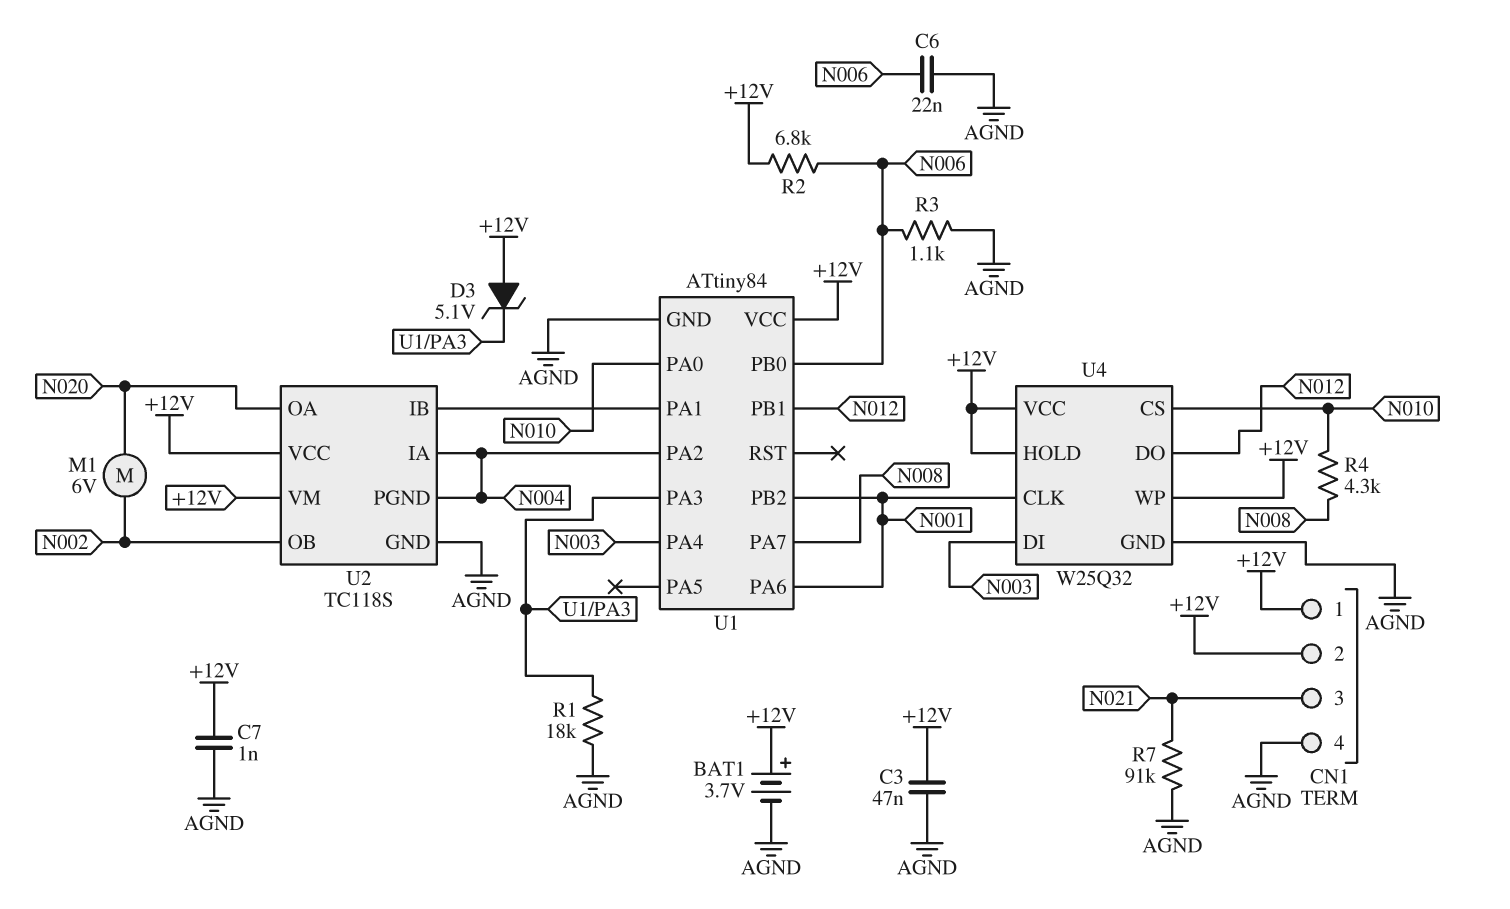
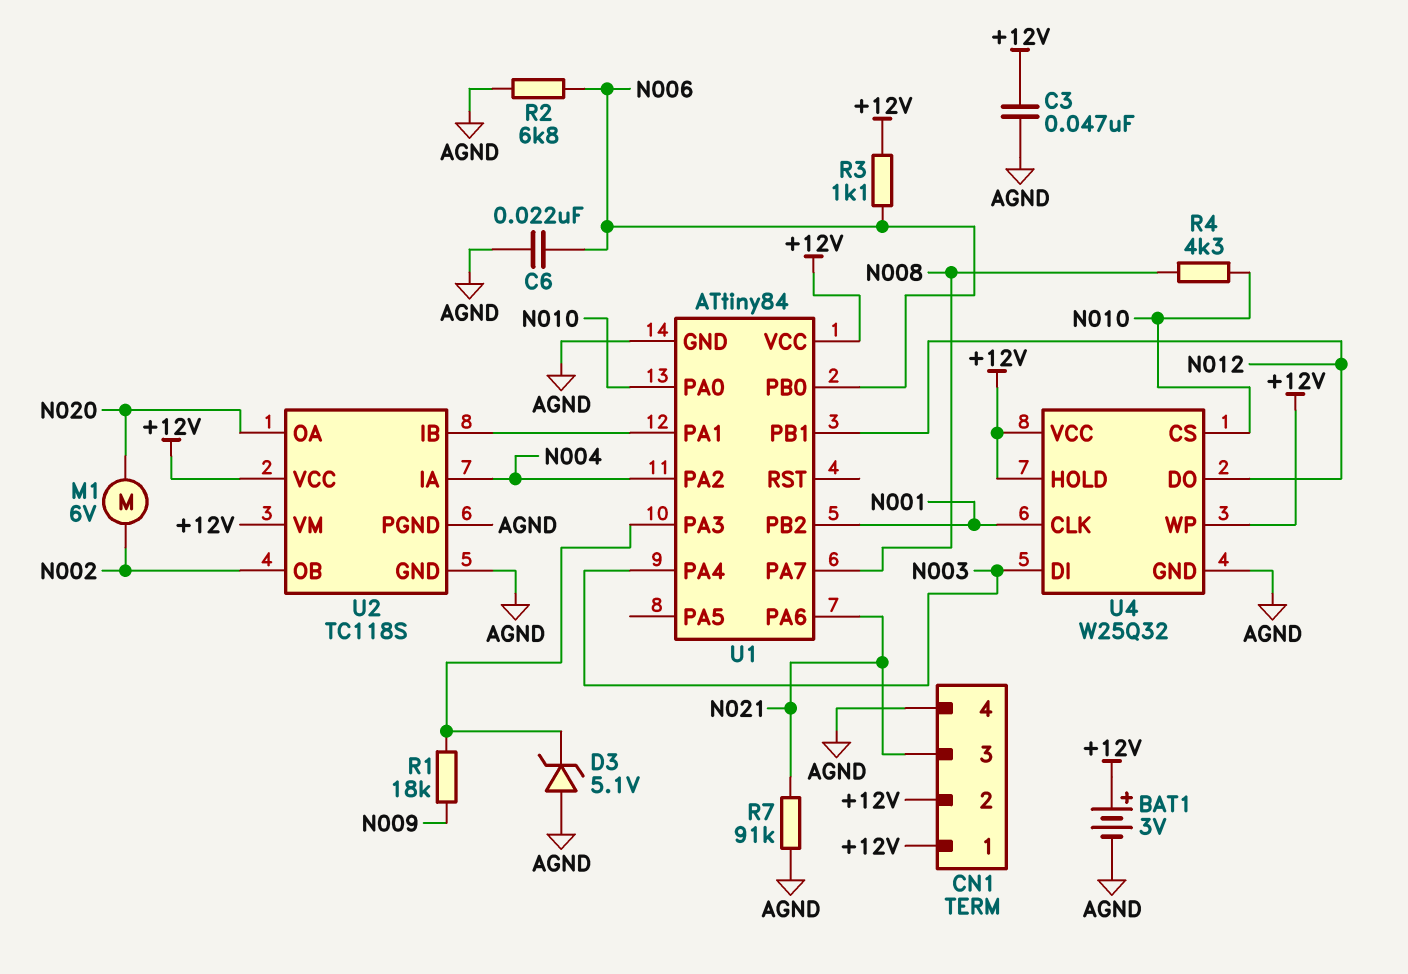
BAT1: 3.7V (plus +12V, minus AGND) -> 3V (plus +12V, minus AGND)
C7: 1nF (+12V, AGND) -> none
D3: zener 5.1V (A +12V, K U1/PA3) -> zener 5.1V (A AGND, K U1/PA3)
R1: 18k (AGND, U1/PA3) -> 18k (N009, U1/PA3)
R2: 6.8k (+12V, N006) -> 6.8k (AGND, N006)
R3: 1.1k (AGND, N006) -> 1.1k (+12V, N006)
U1 pin PA6: N001 -> N021
U2 pin PGND: N004 -> AGND

